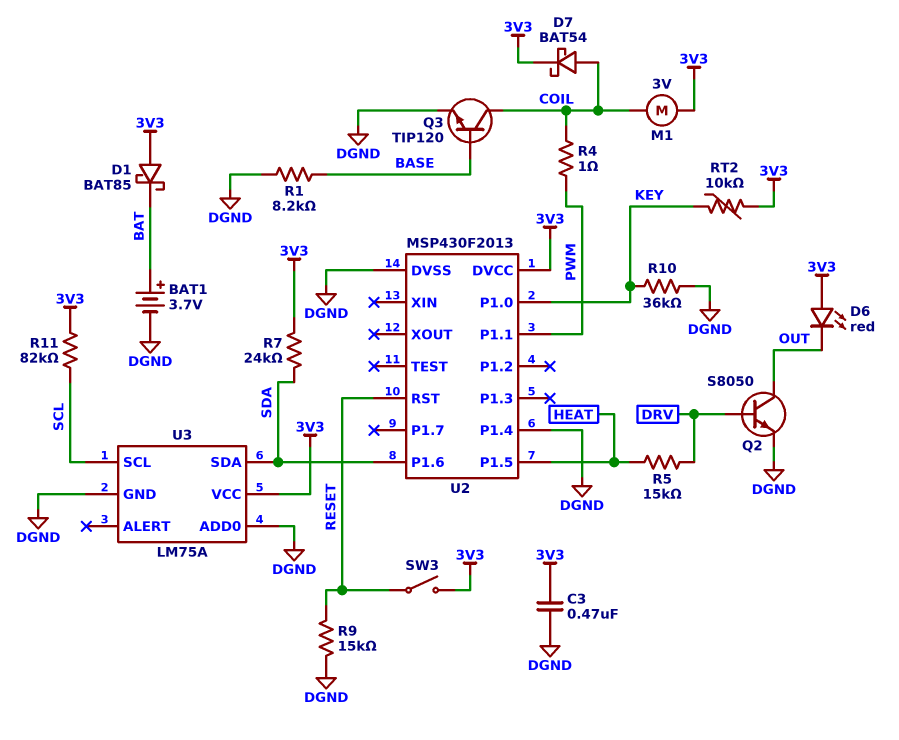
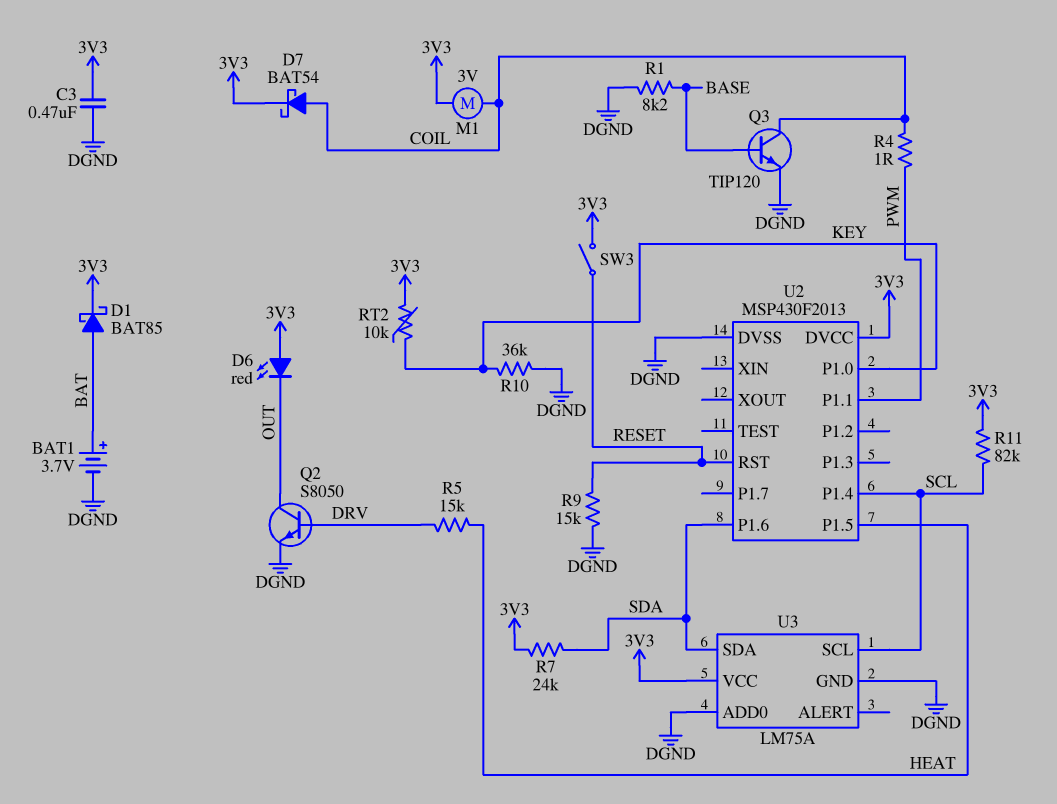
D1: schottky BAT85 (A 3V3, K BAT) -> schottky BAT85 (A BAT, K 3V3)
U2 pin P1.4: DGND -> SCL

